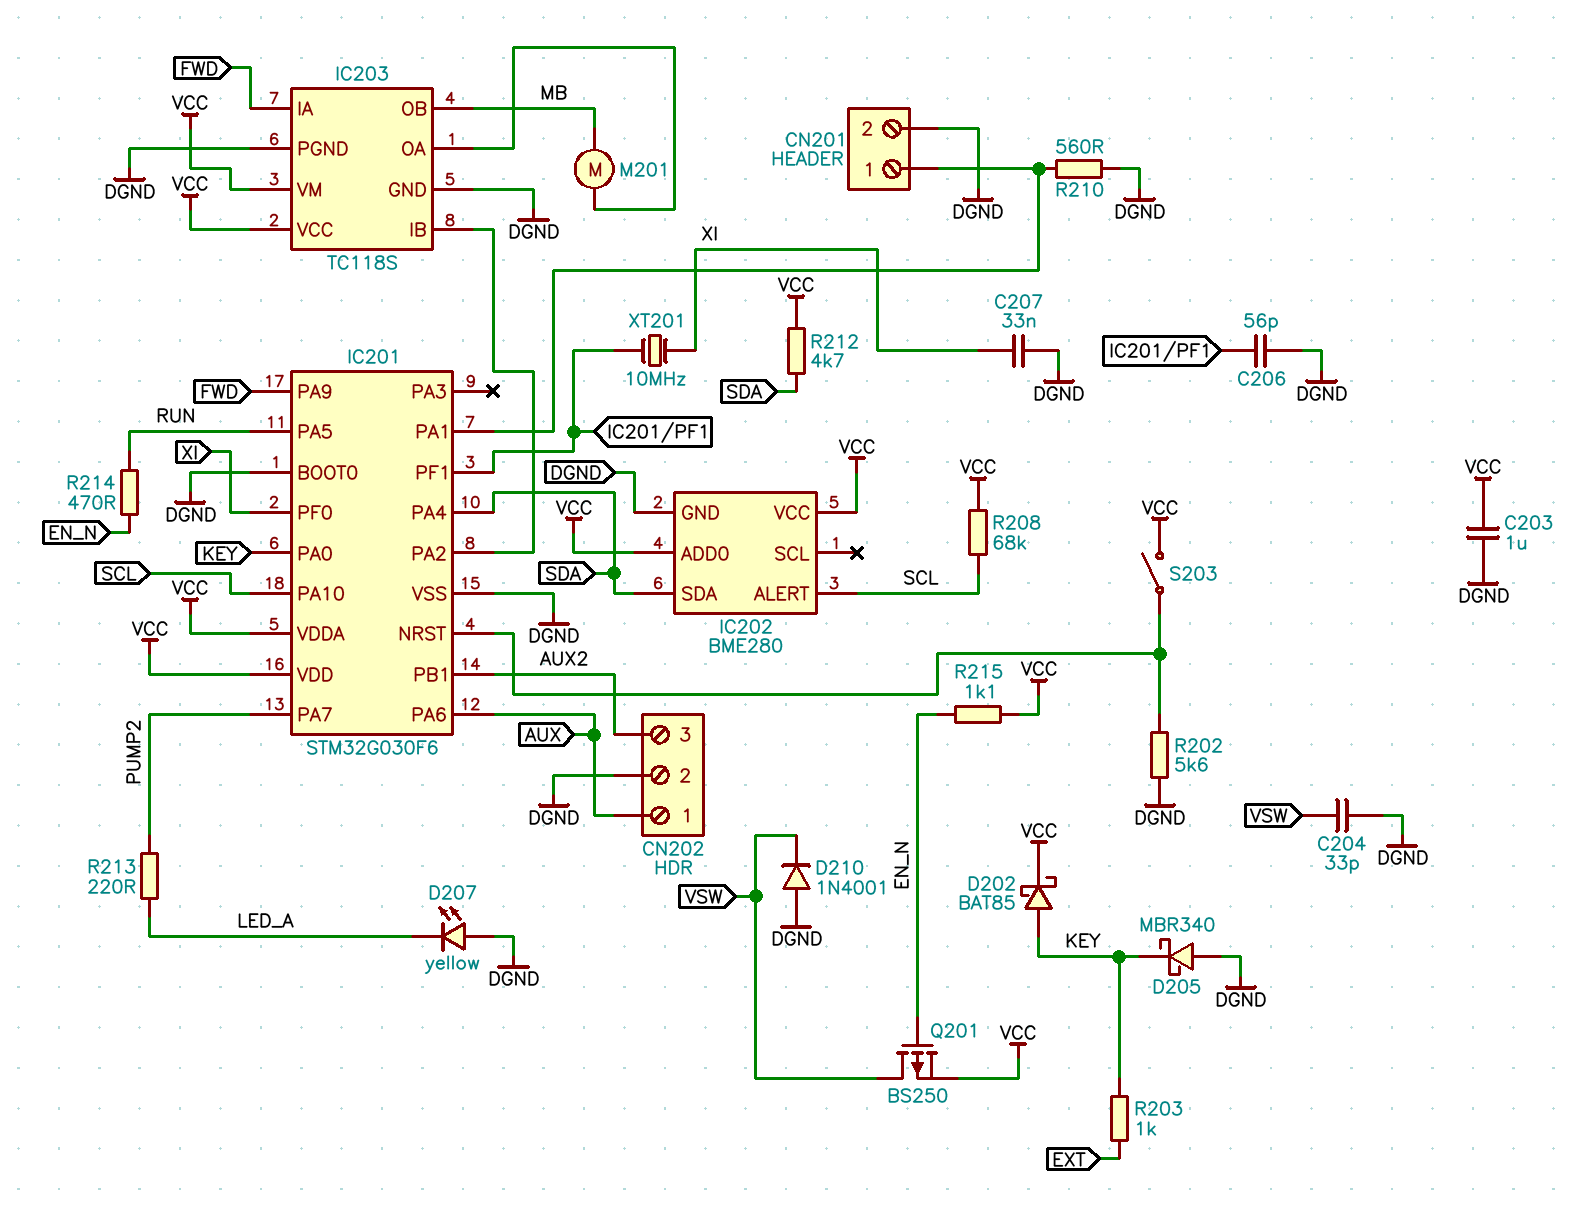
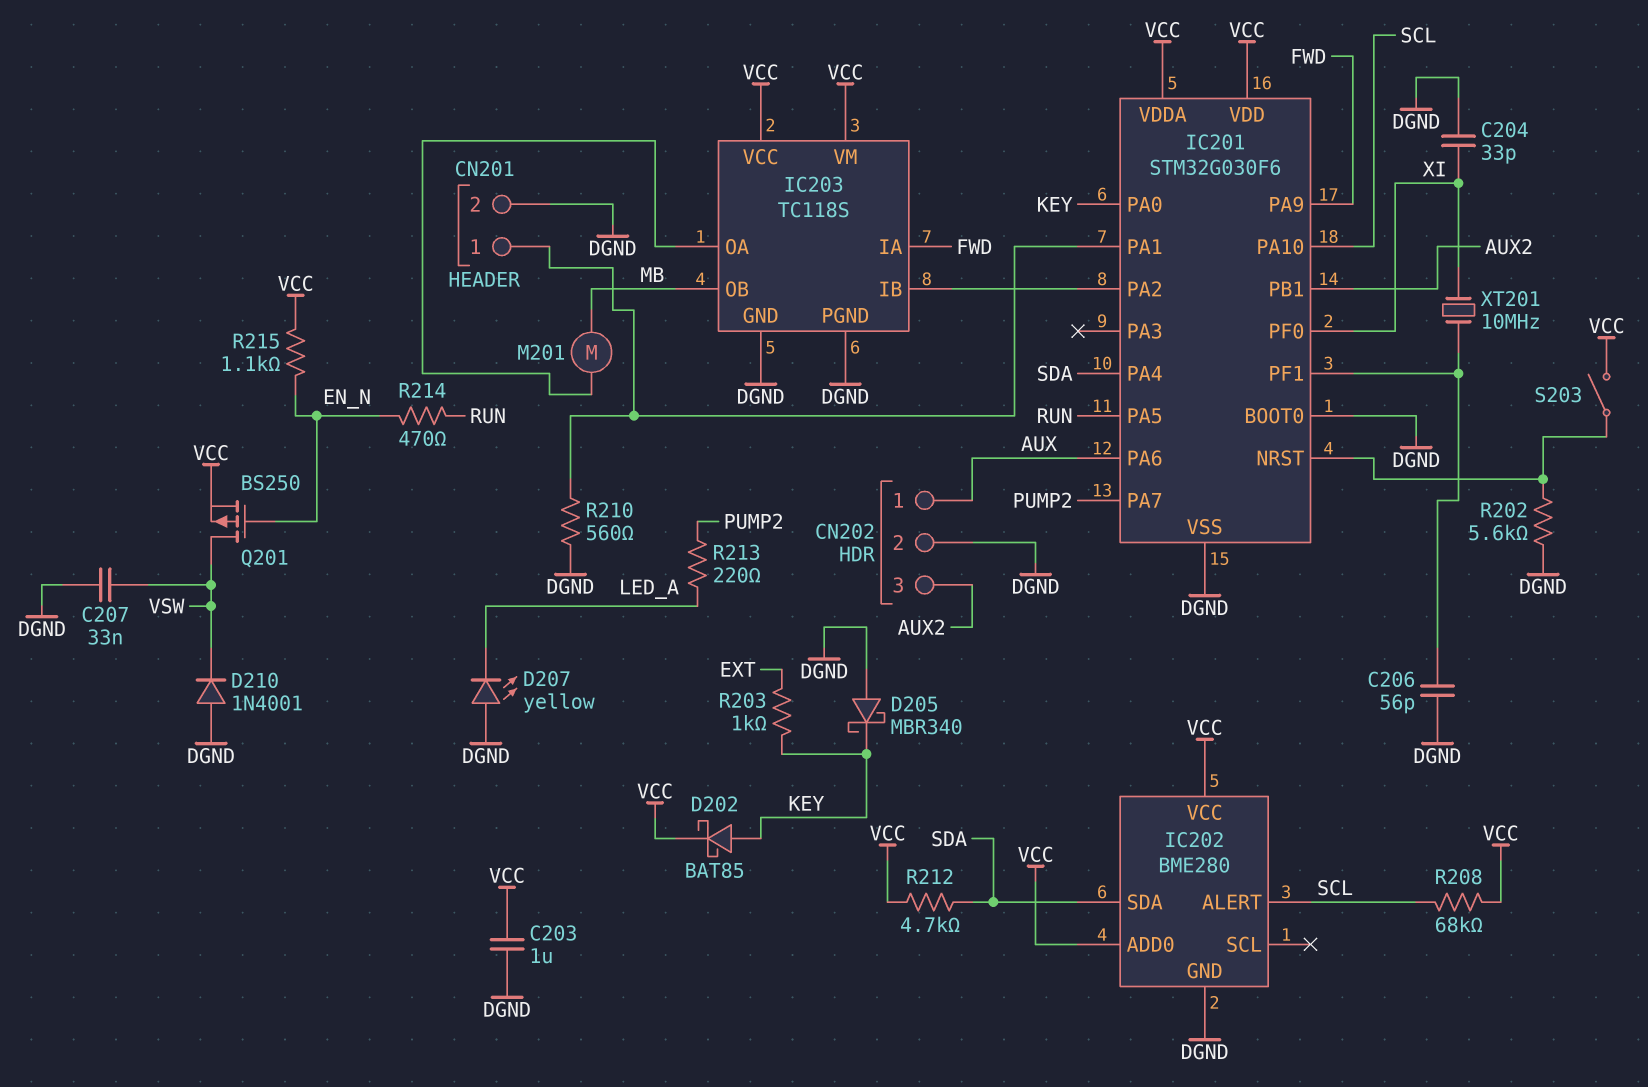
C204: 33pF (DGND, VSW) -> 33pF (DGND, XI)
C207: 33nF (DGND, XI) -> 33nF (DGND, VSW)

